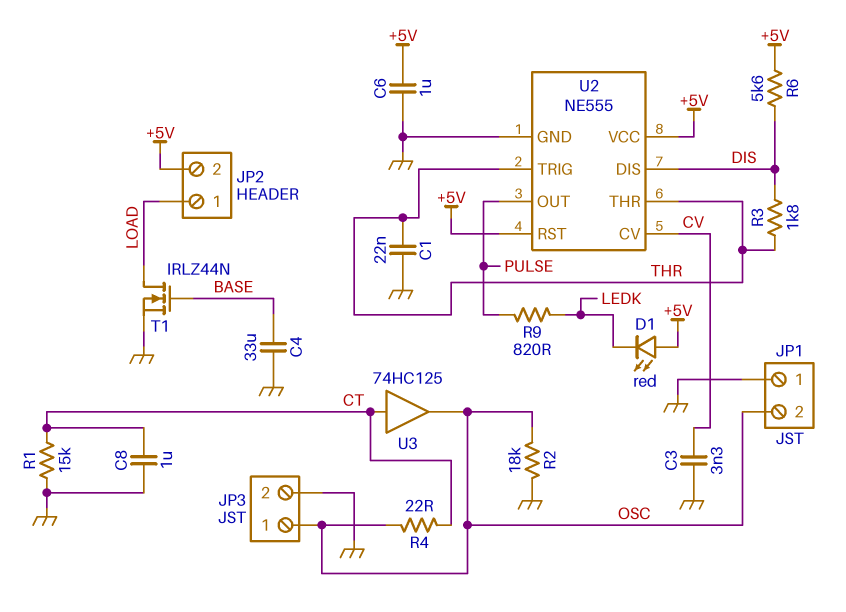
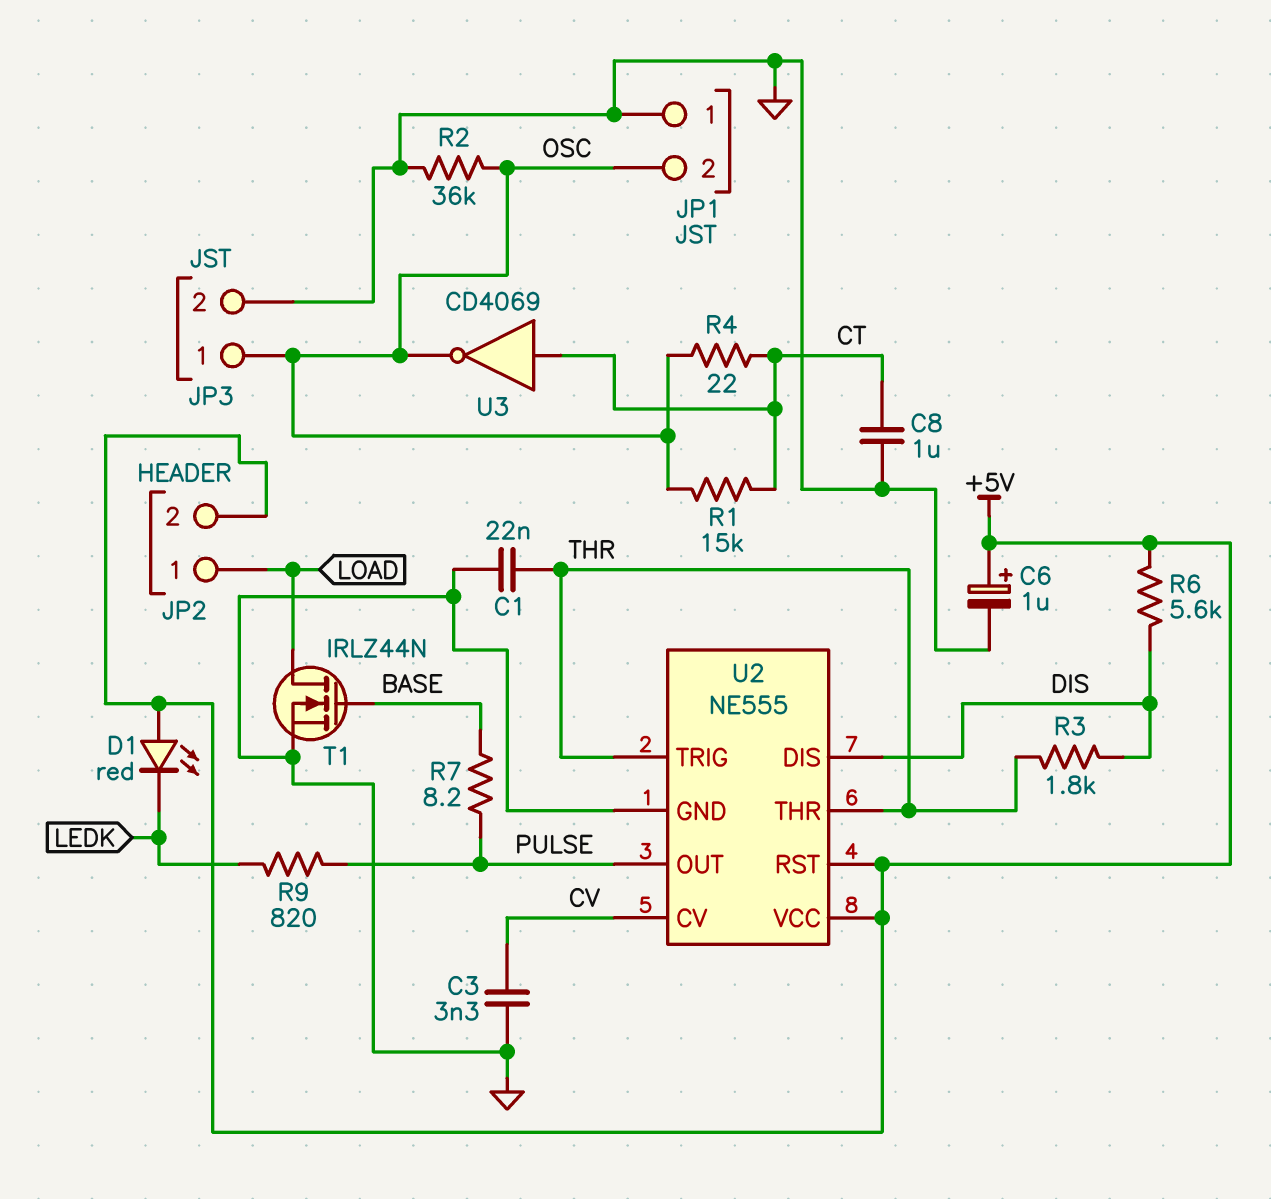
C4: 33uF (BASE, GND) -> none
C6: 1uF (+5V, GND) -> 1uF (plus +5V, minus GND)
R1: 15k (CT, GND) -> 15k (CT, OSC)
R2: 18k (GND, OSC) -> 36k (GND, OSC)
R7: none -> 8.2 (BASE, PULSE)
U3: buffer 74HC125 (in CT, out OSC) -> NOT CD4069 (in CT, out OSC)

